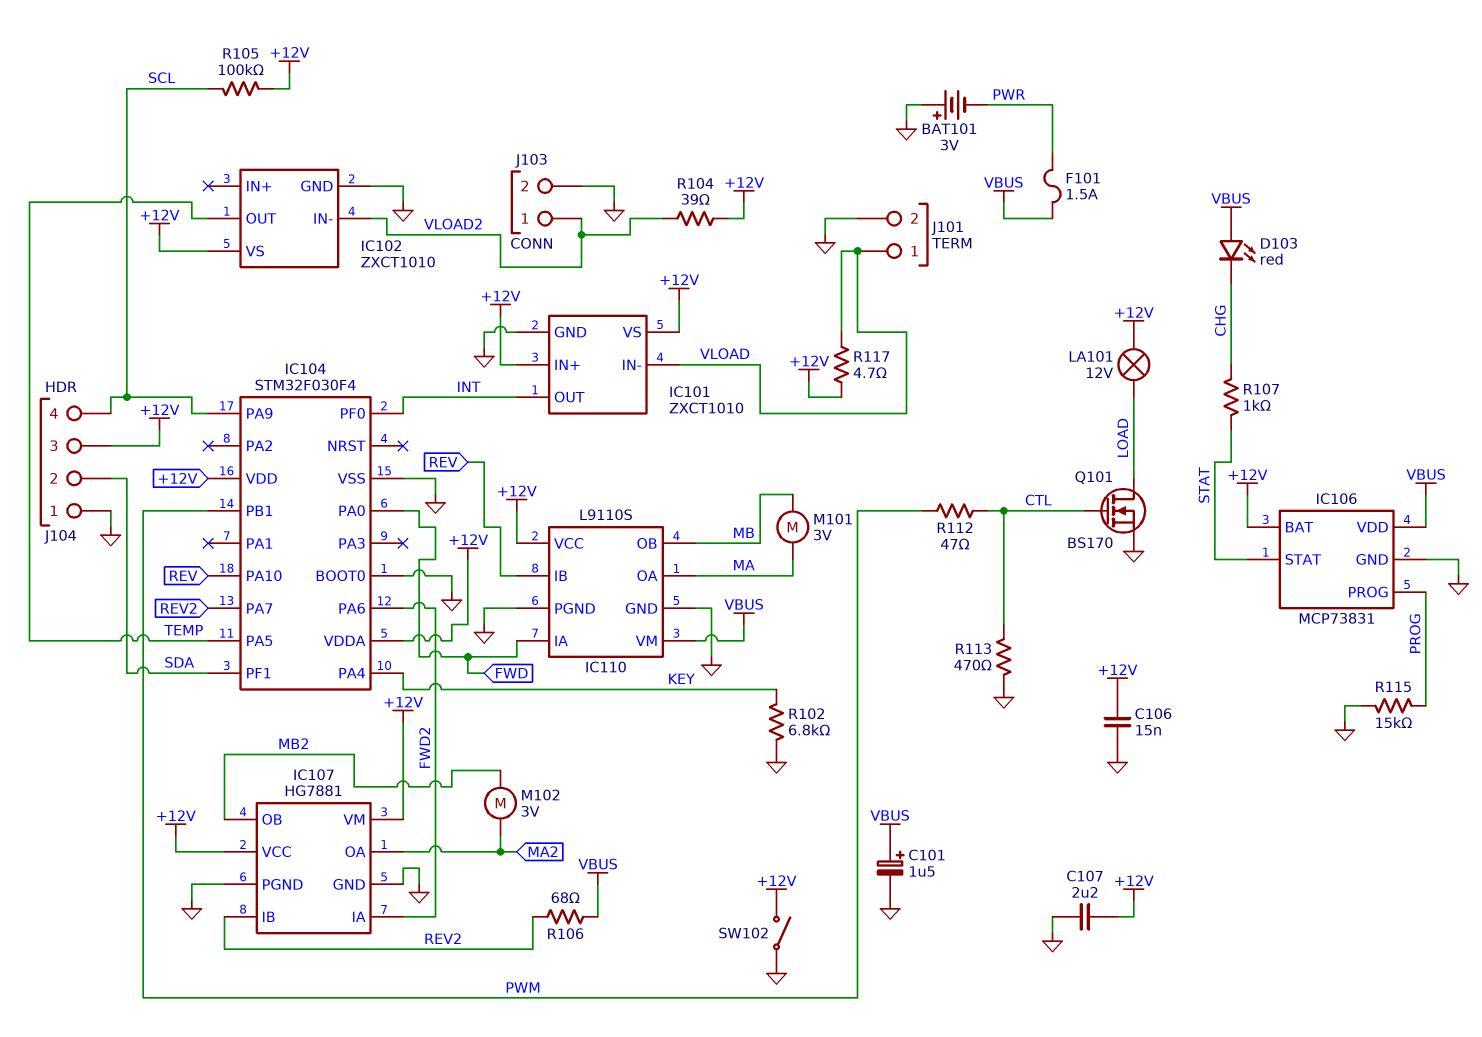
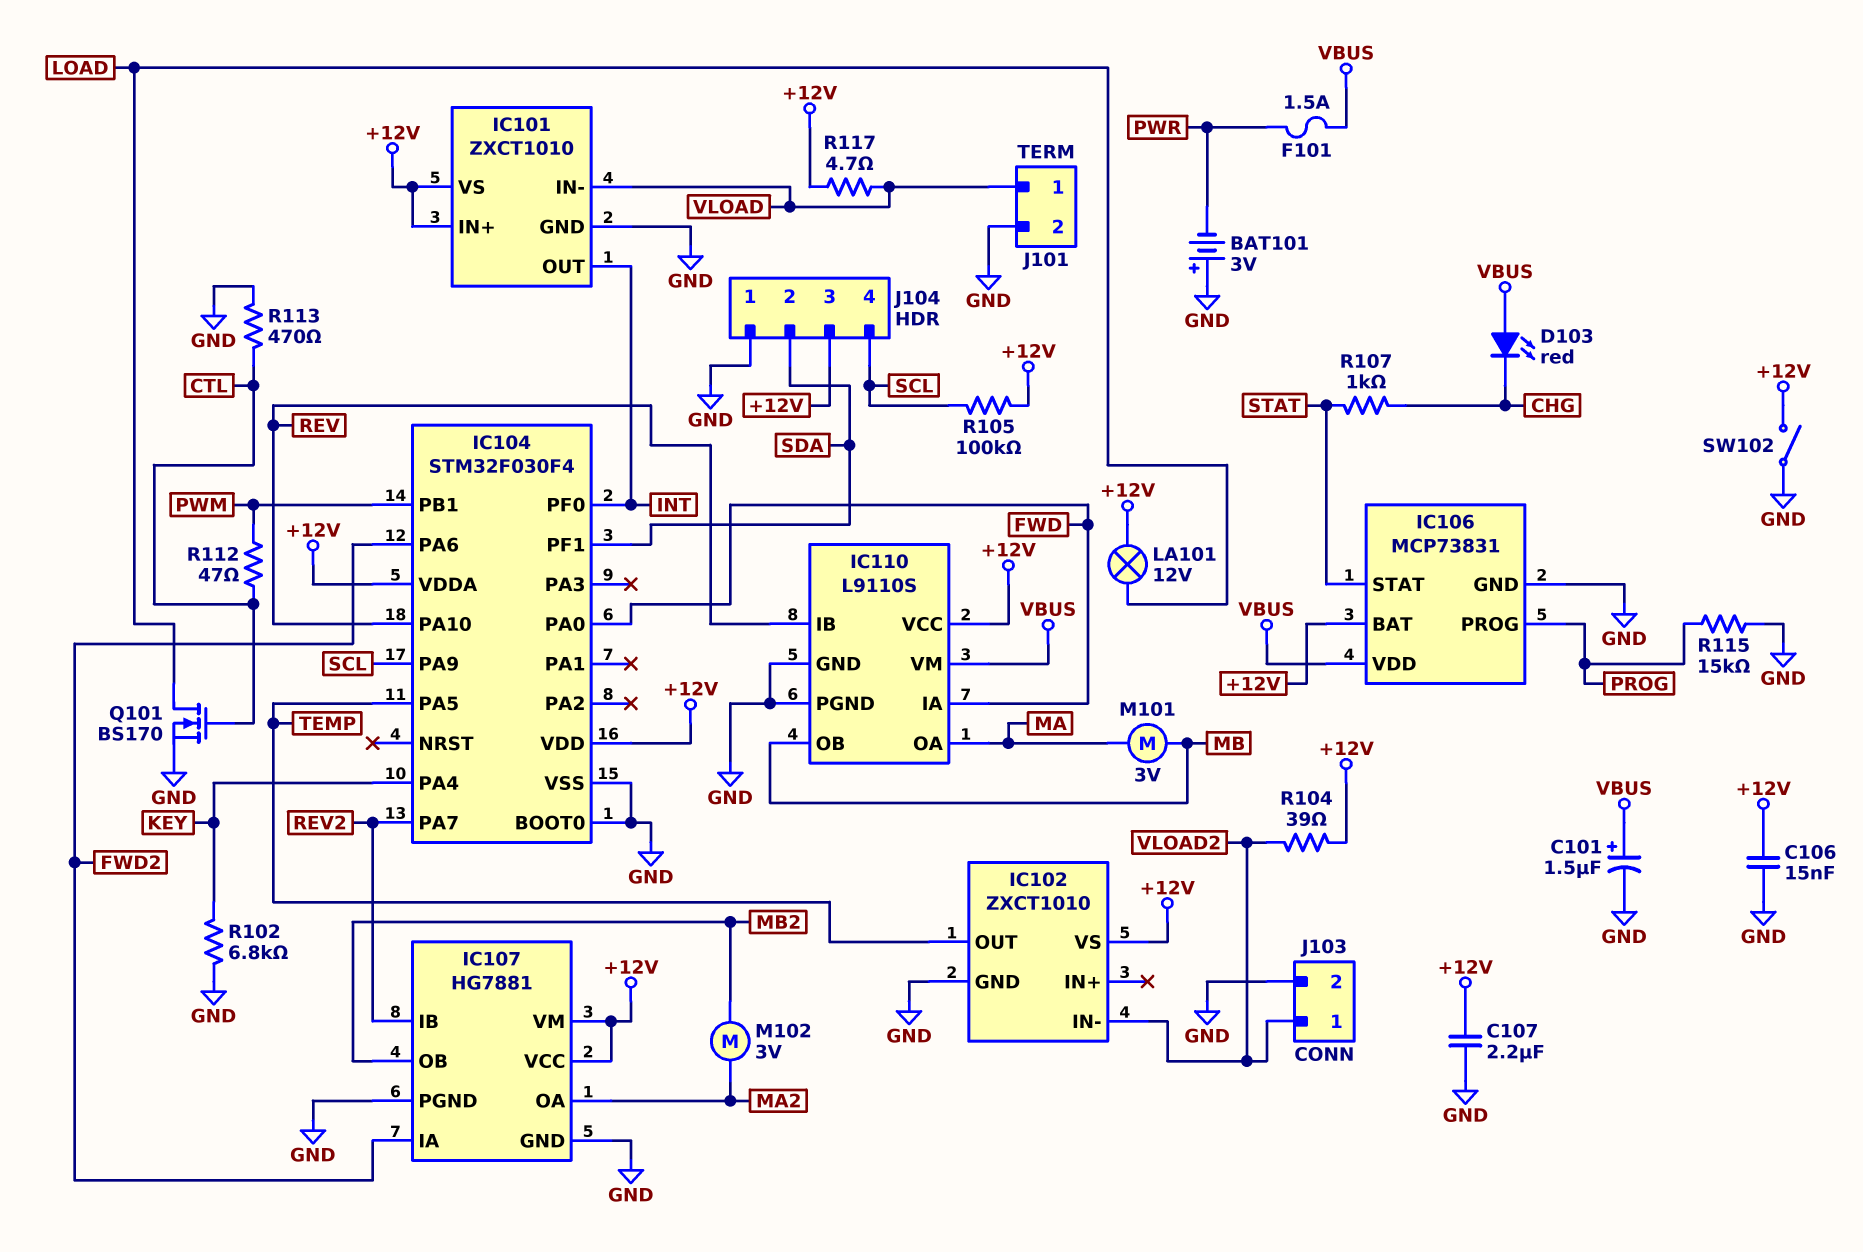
R106: 68 (REV2, VBUS) -> none

